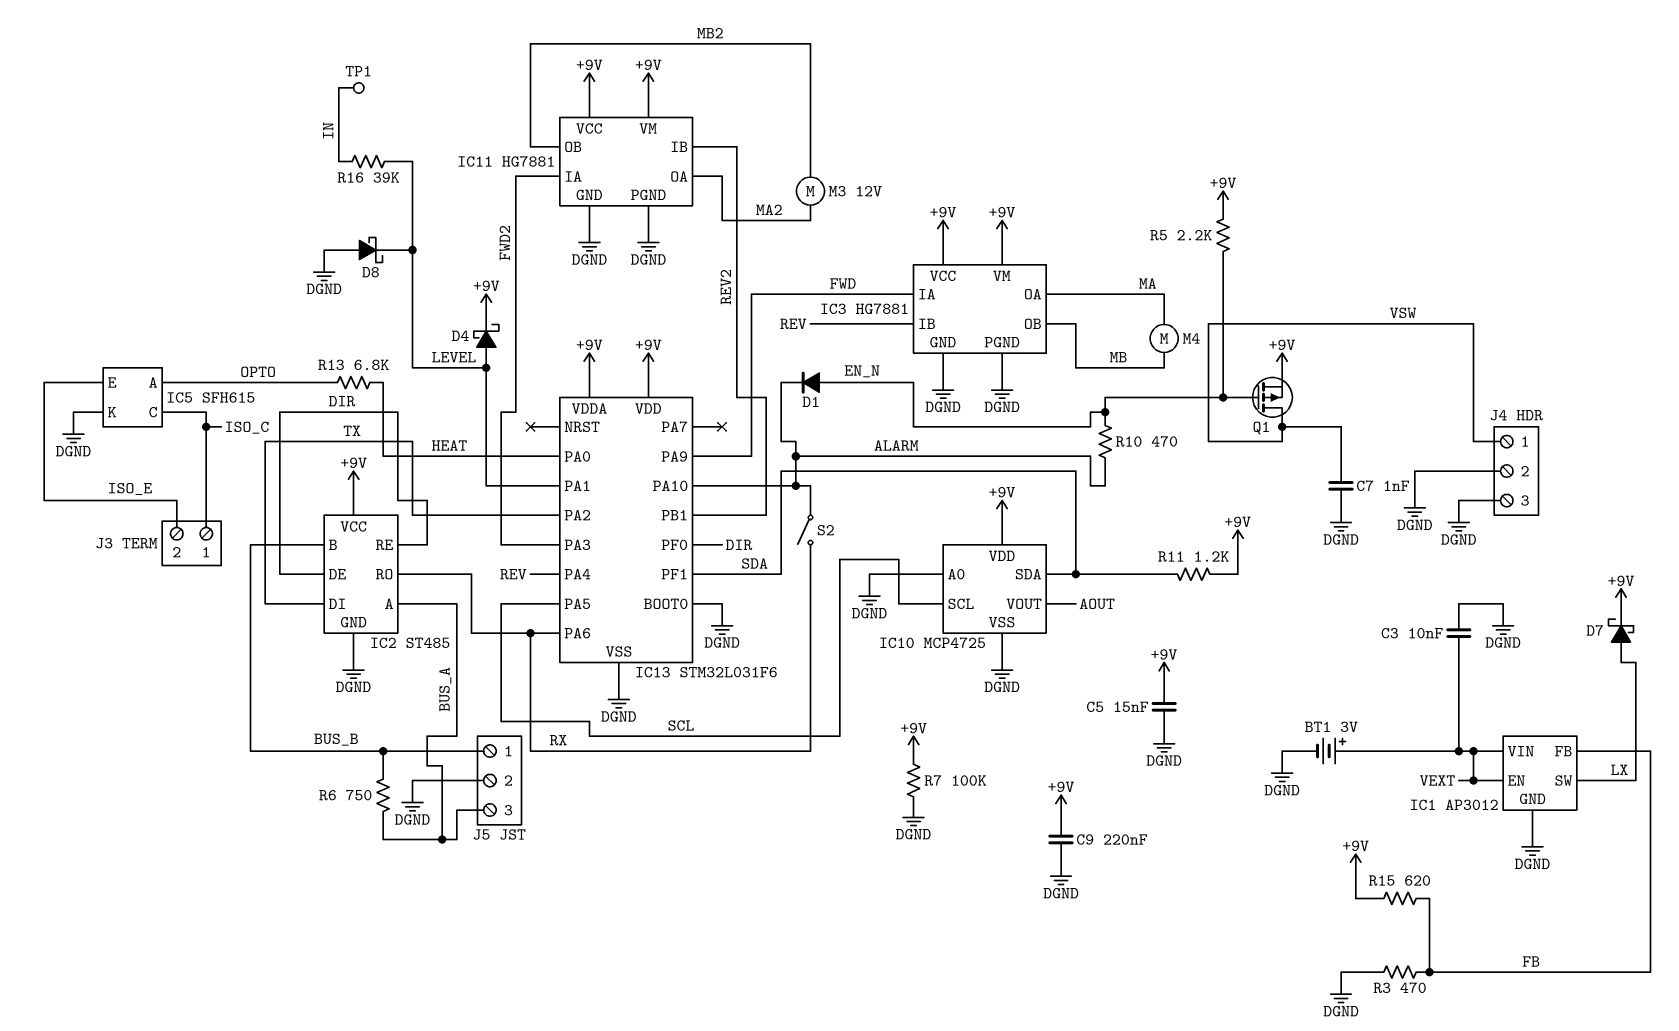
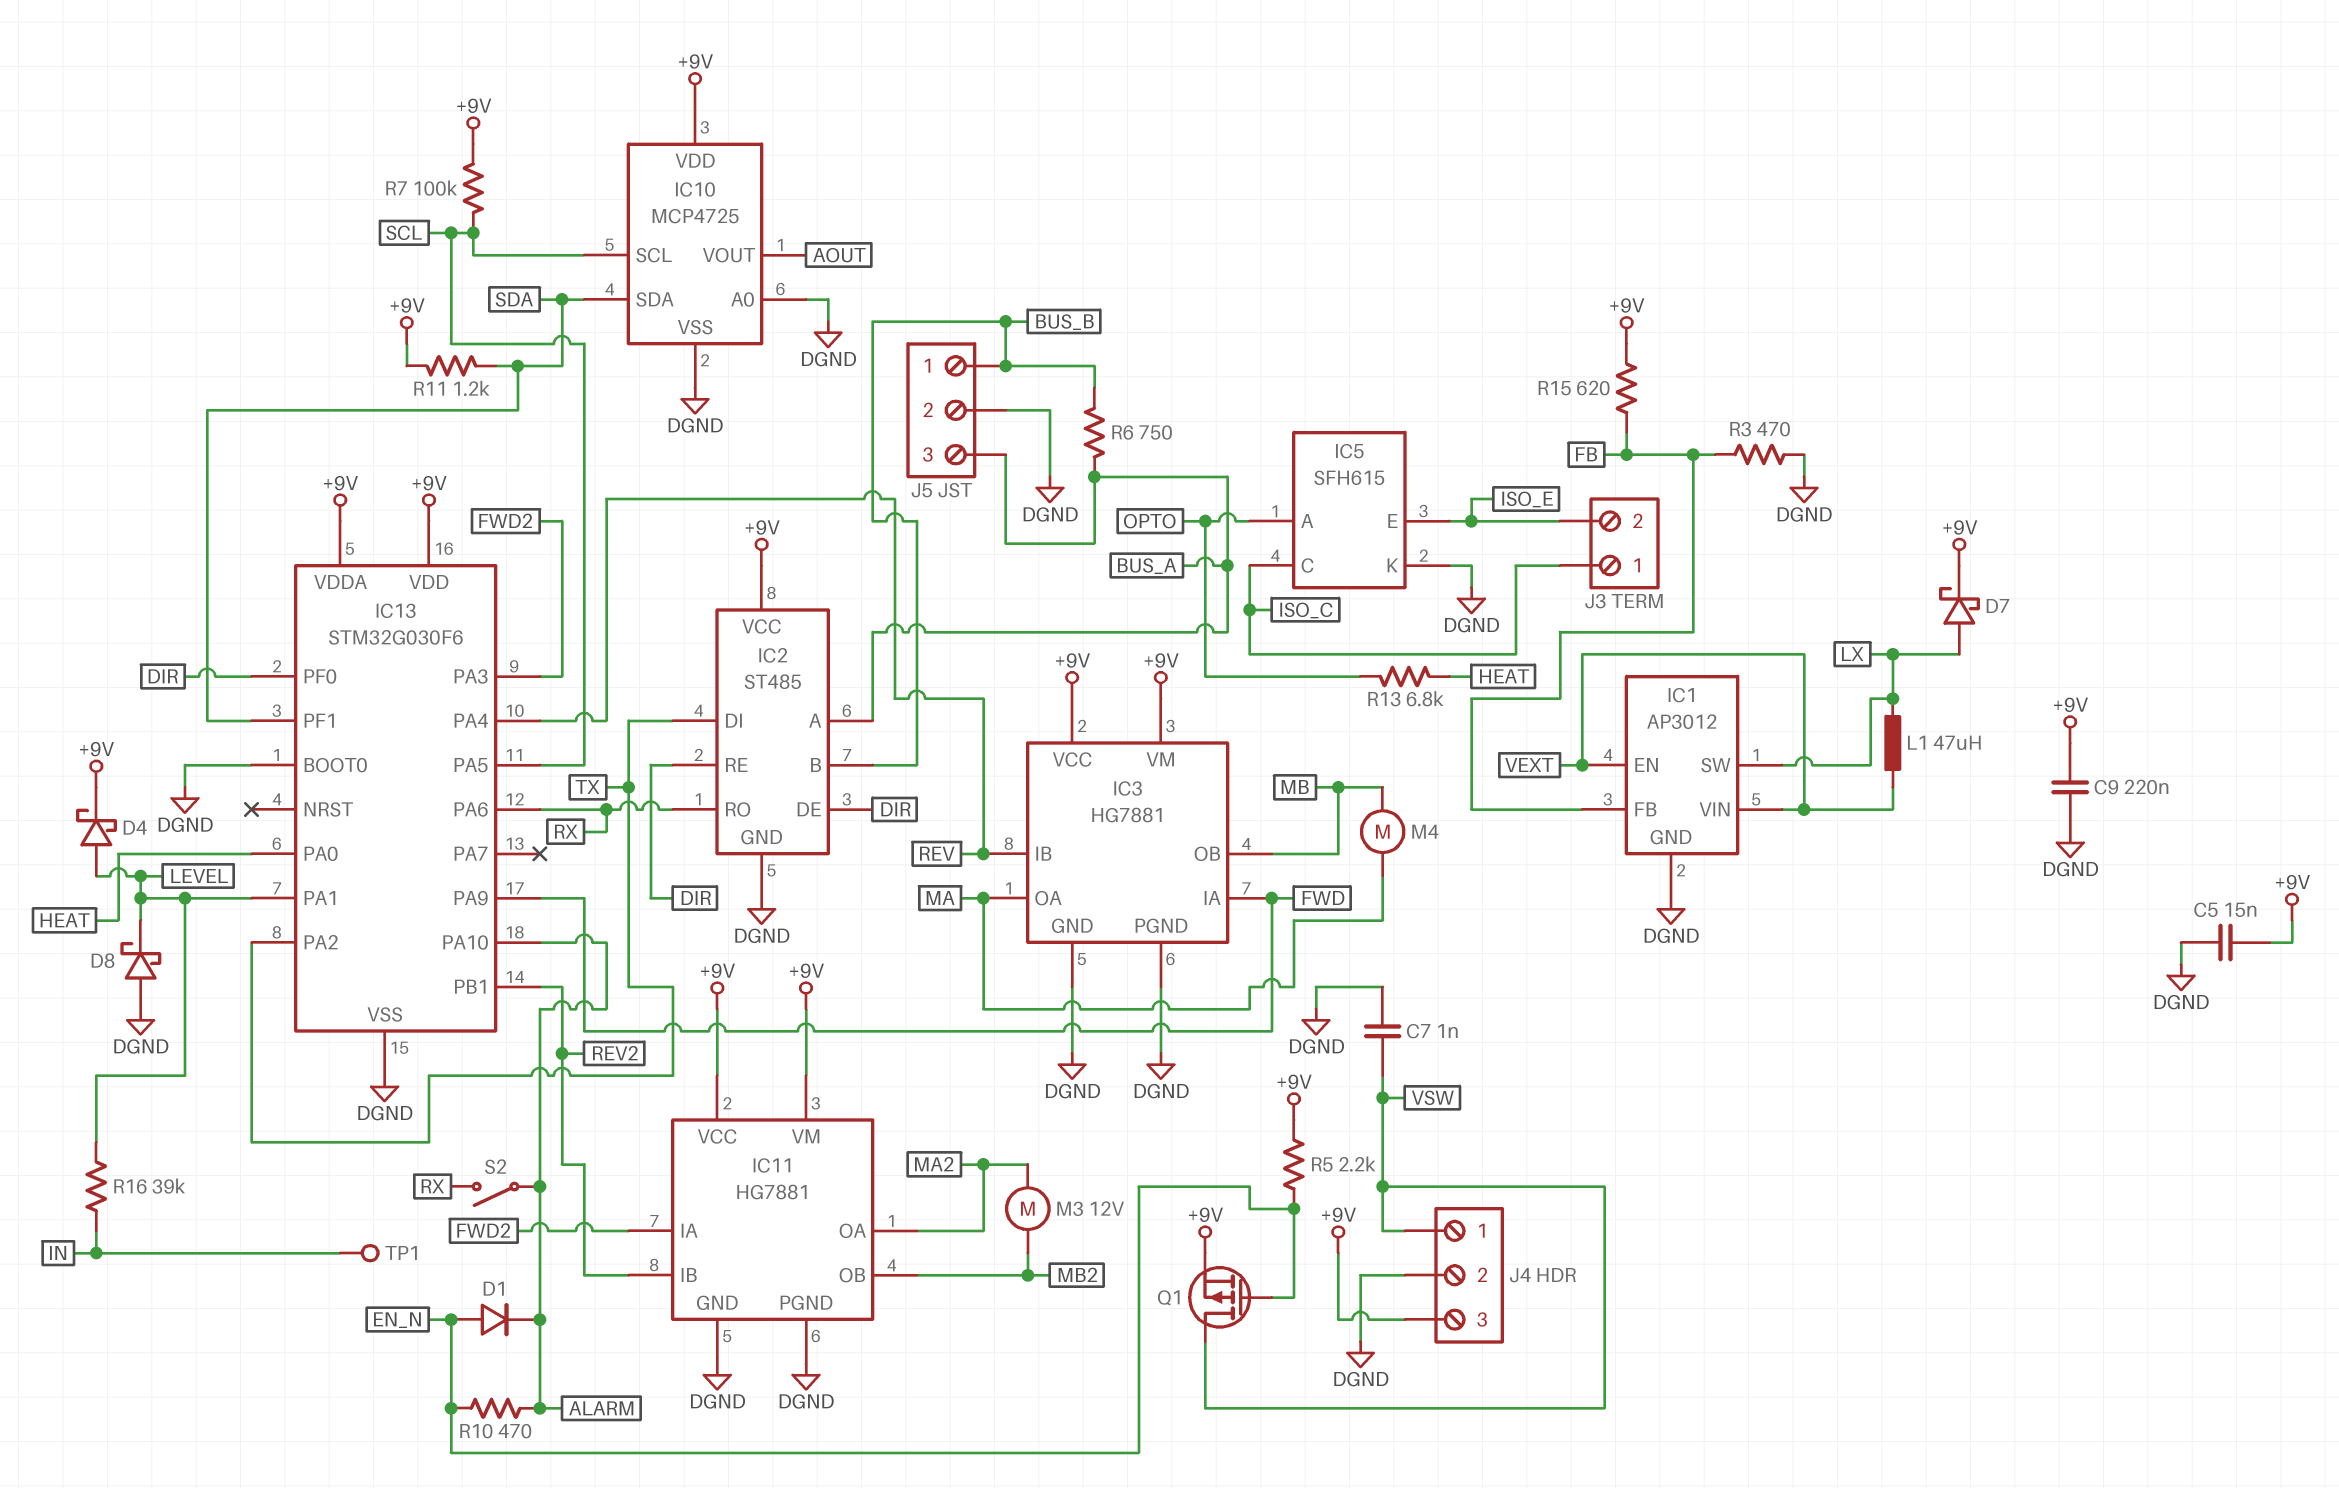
BT1: 3V (plus VEXT, minus DGND) -> none
C3: 10nF (DGND, VEXT) -> none
IC13: STM32L031F6 -> STM32G030F6
J4 pin 3: DGND -> +9V
L1: none -> 47uH (LX, VEXT)
R7: 100k (+9V, DGND) -> 100k (+9V, SCL)

